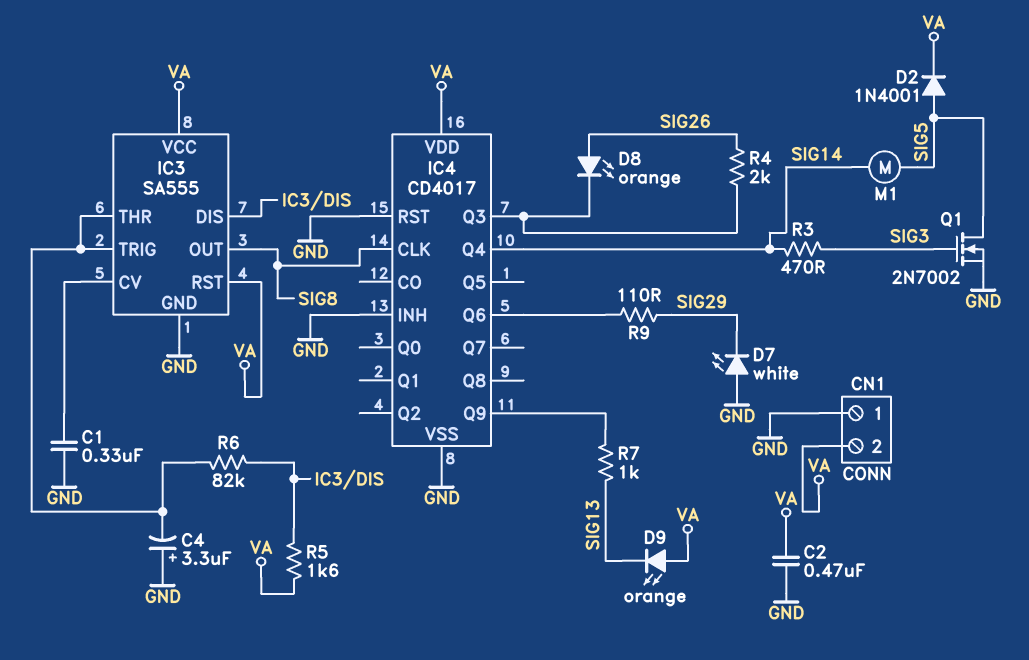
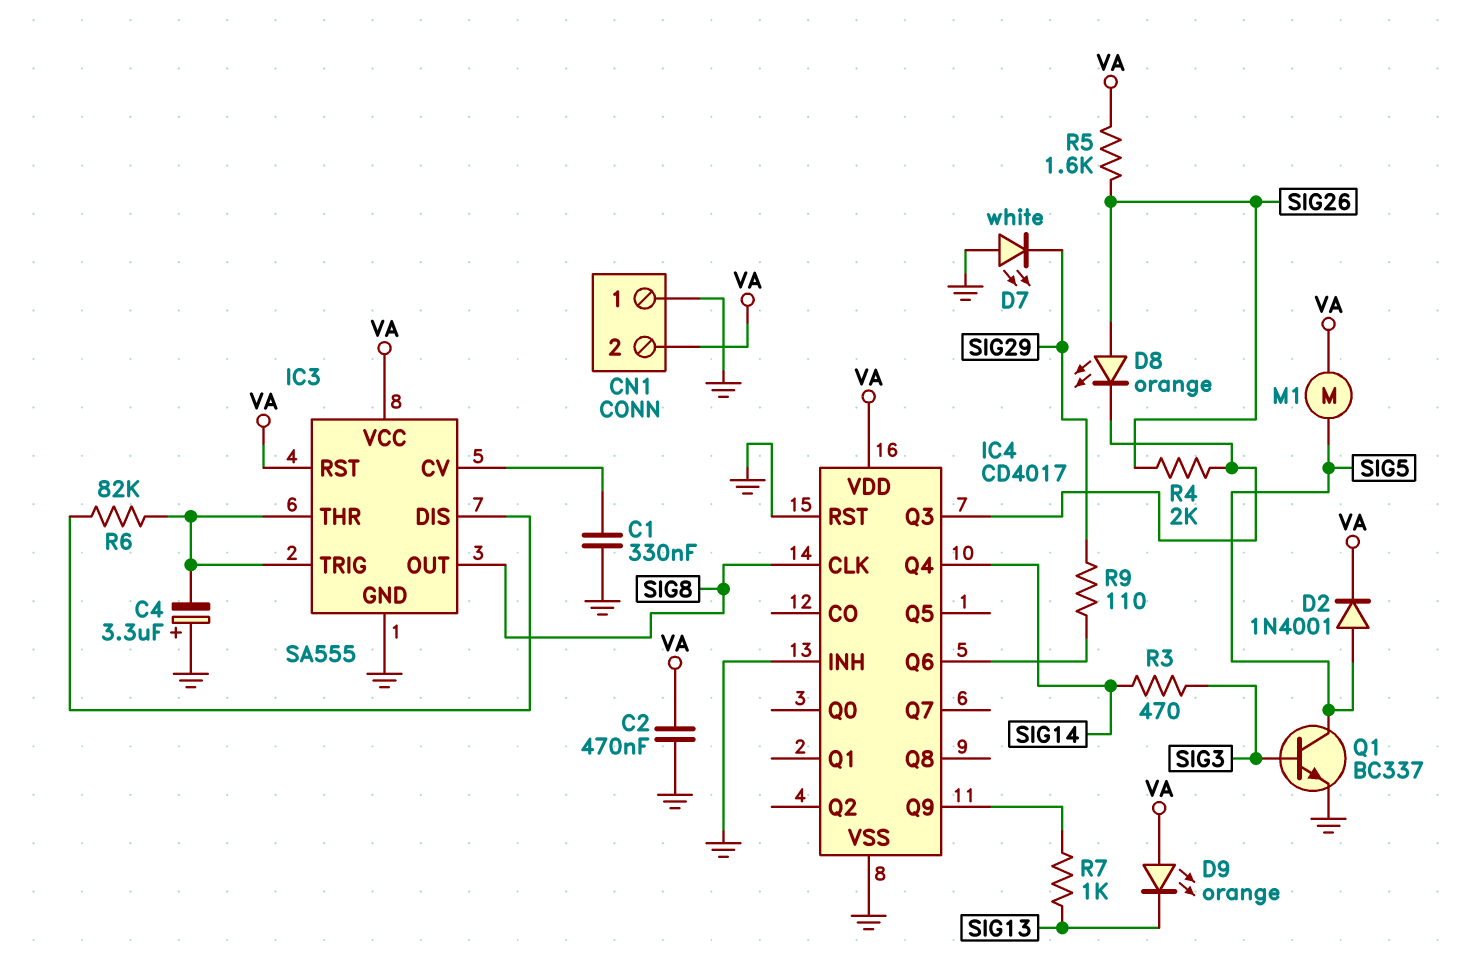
M1: motor (SIG5, SIG14) -> motor (SIG5, VA)
Q1: NMOS 2N7002 (G SIG3, D SIG5, S GND) -> NPN BC337 (B SIG3, C SIG5, E GND)
R5: 1.6k (IC3/DIS, VA) -> 1.6k (SIG26, VA)

